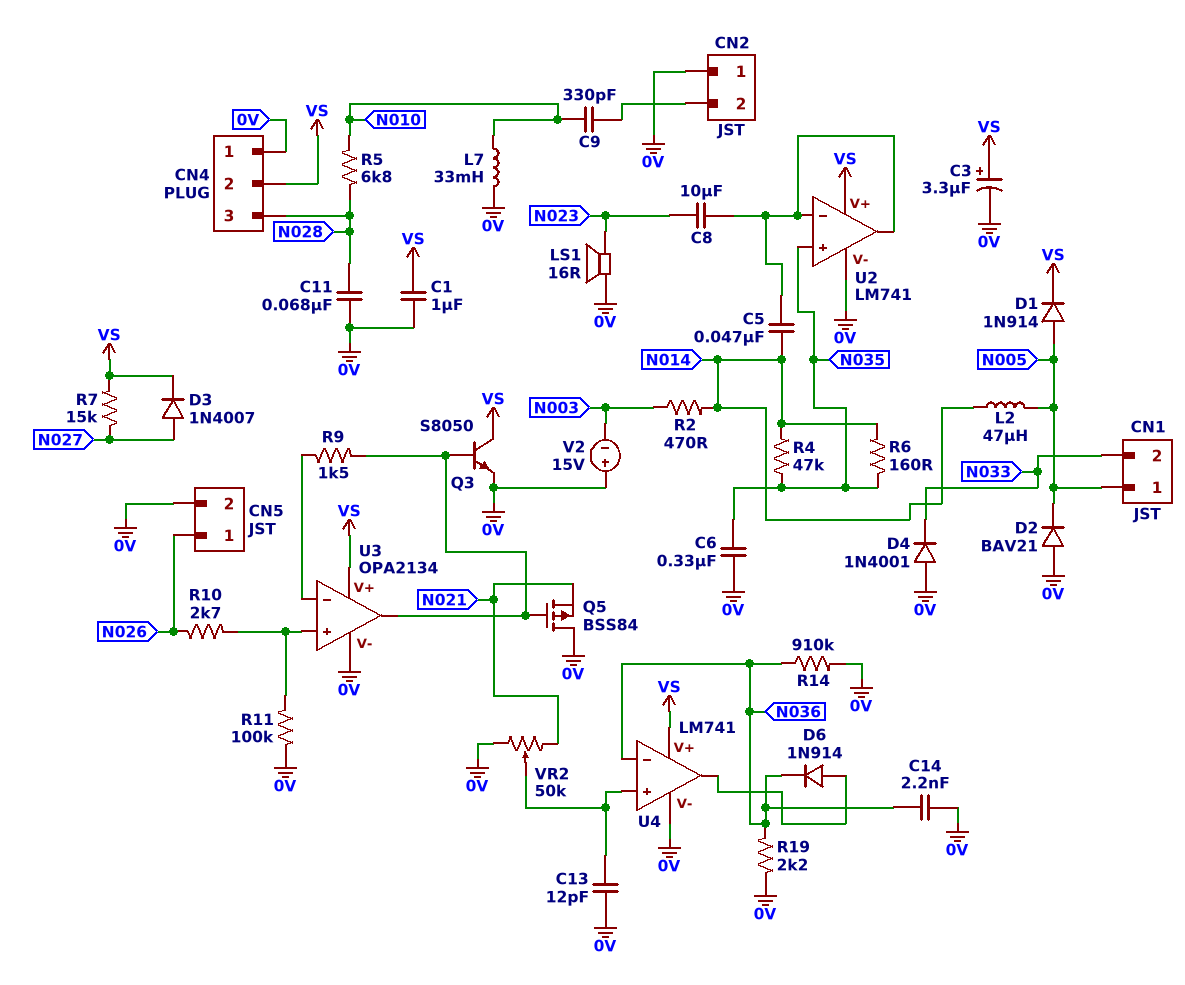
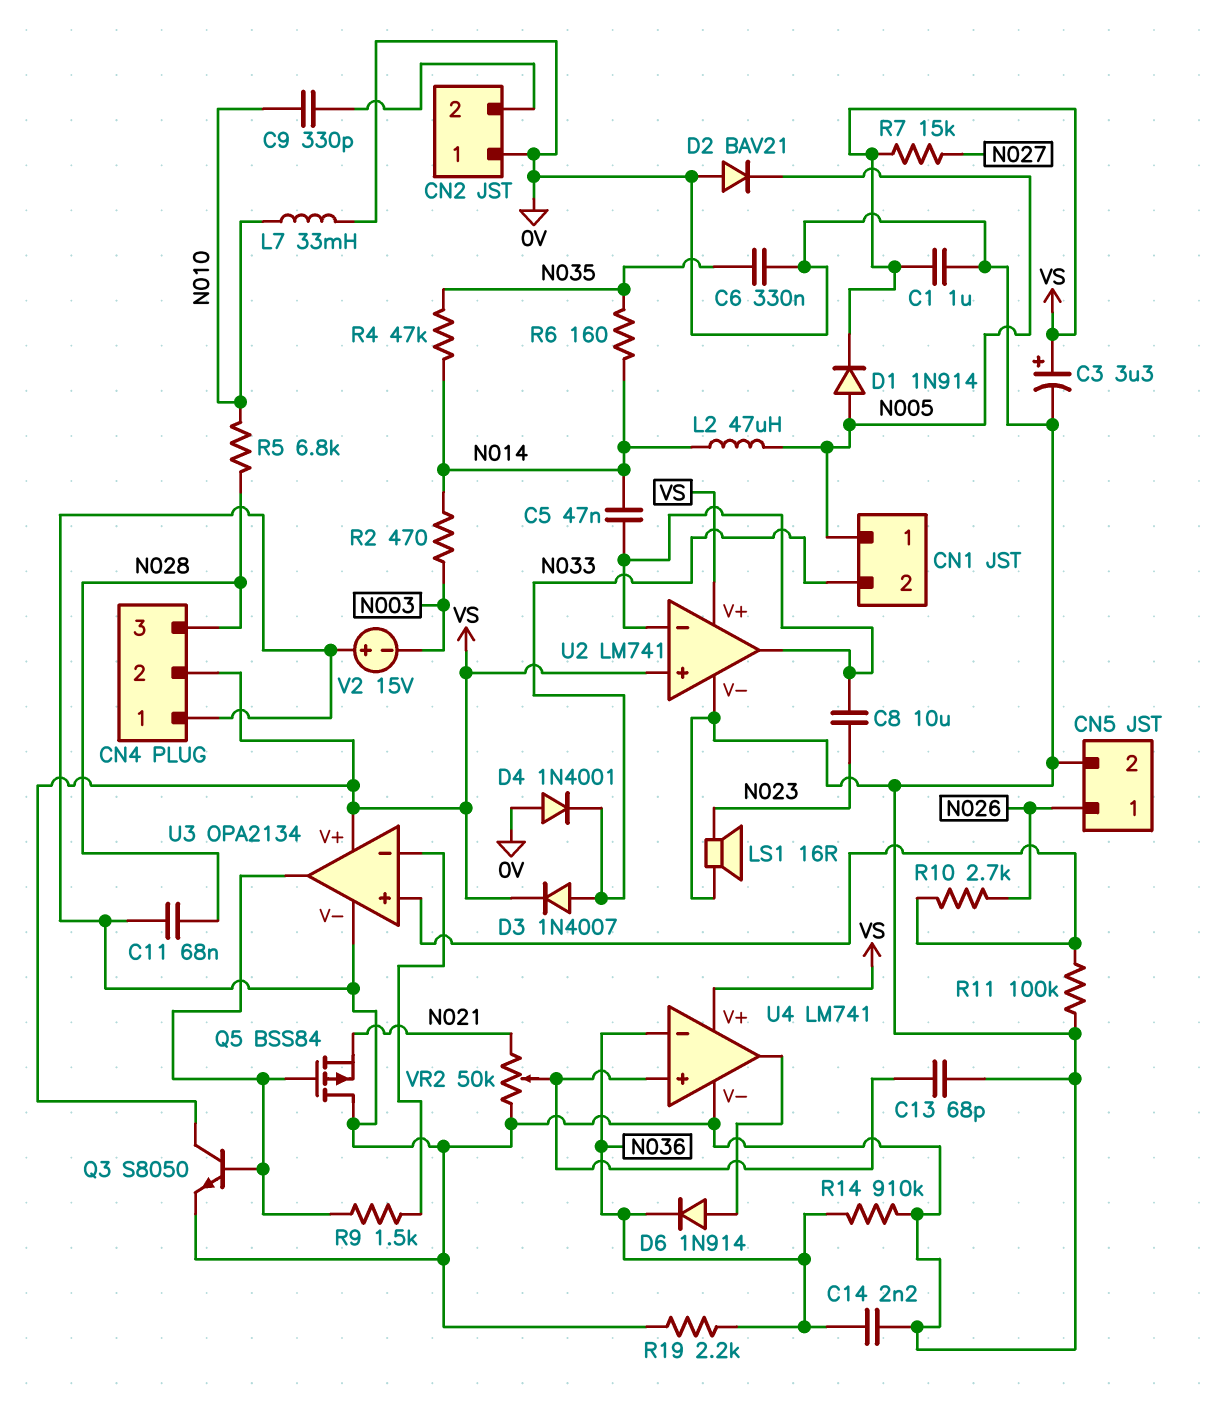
C13: 12pF (0V, U4/in+) -> 68pF (0V, U4/in+)
D3: diode 1N4007 (A N027, K VS) -> diode 1N4007 (A N033, K VS)
U2 pin in+: N035 -> VS

